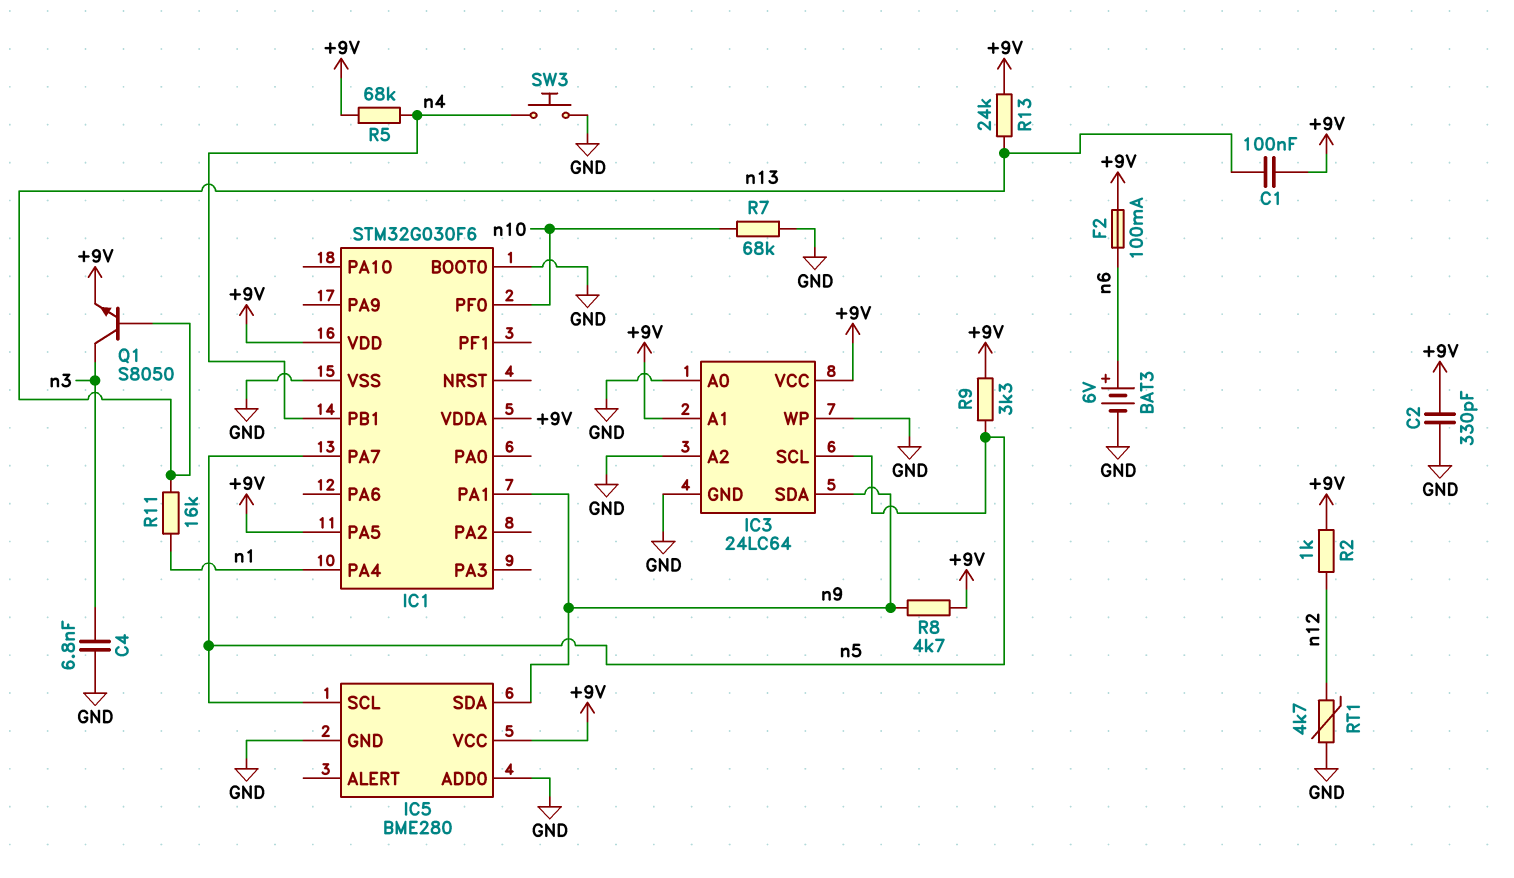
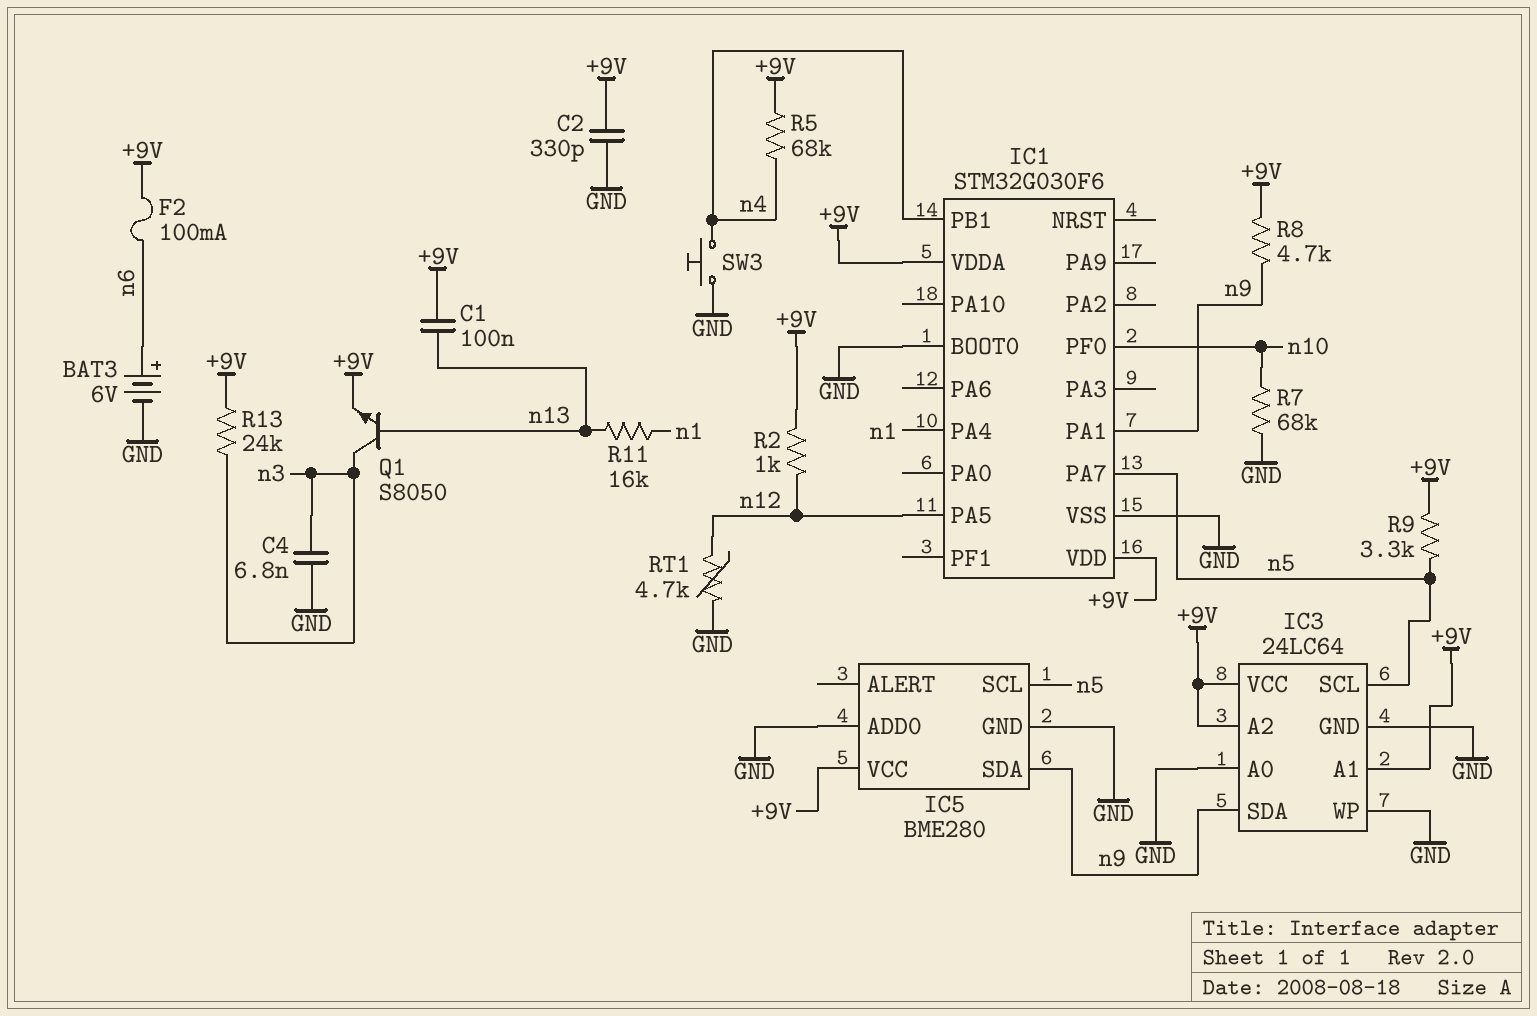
IC1 pin PA5: +9V -> n12
IC3 pin A2: GND -> +9V
R13: 24k (+9V, n13) -> 24k (+9V, n3)

